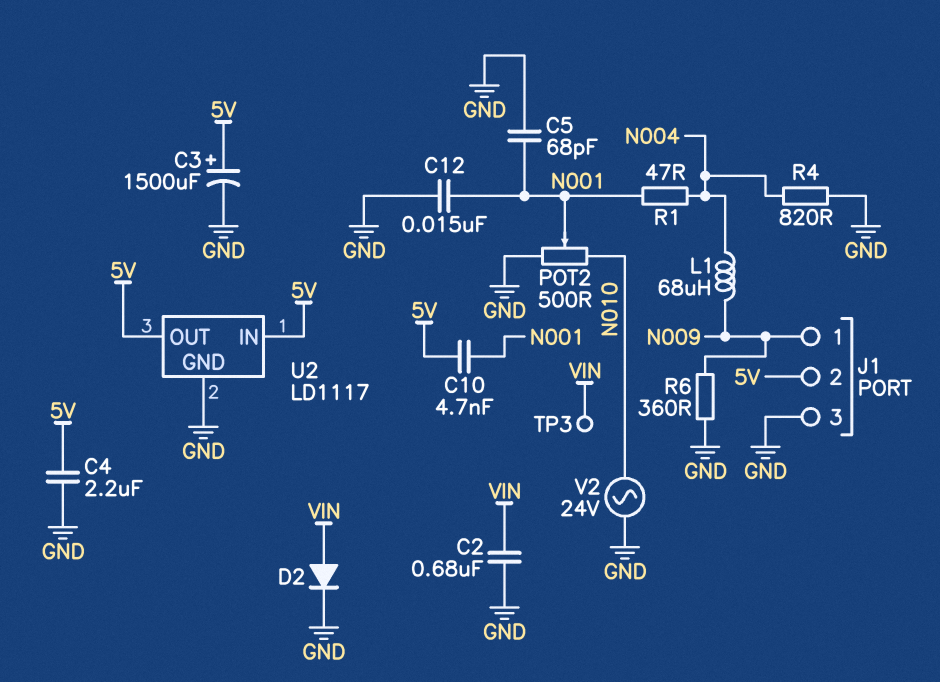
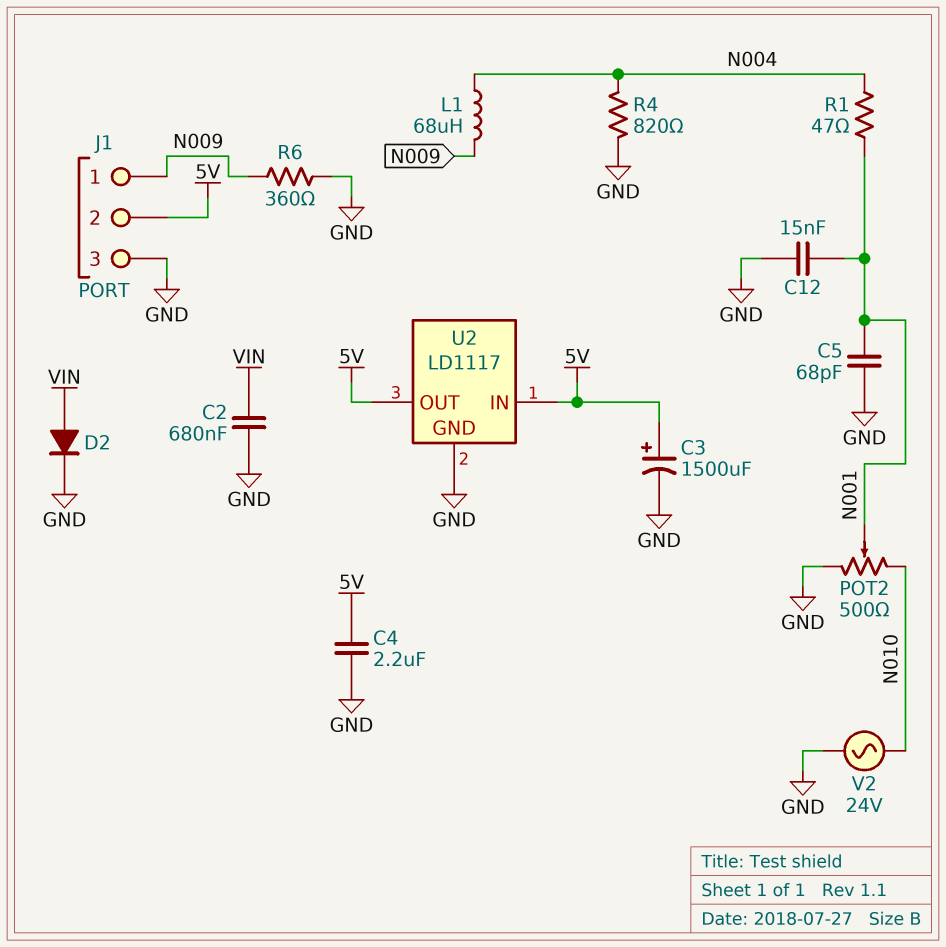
C10: 4.7nF (5V, N001) -> none
TP3: test point (VIN) -> none

